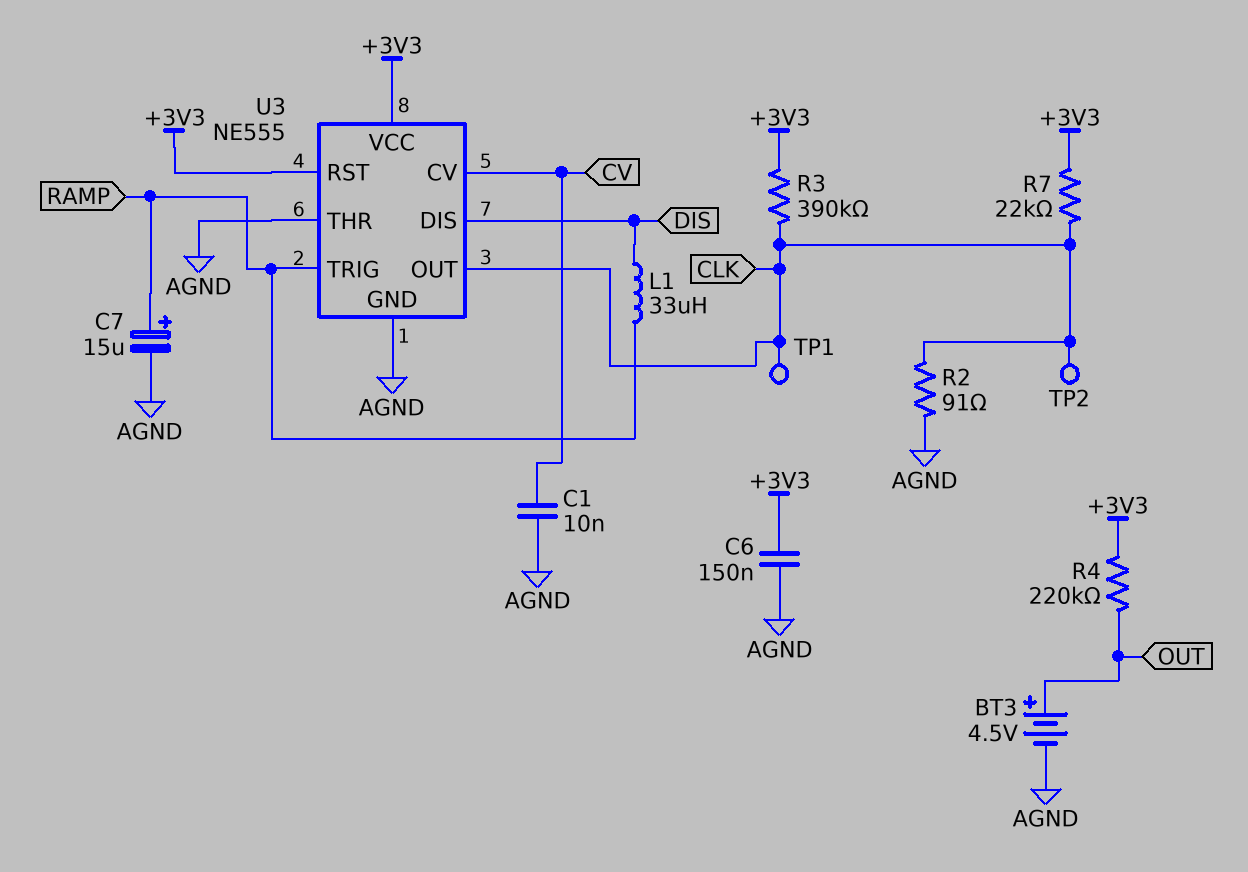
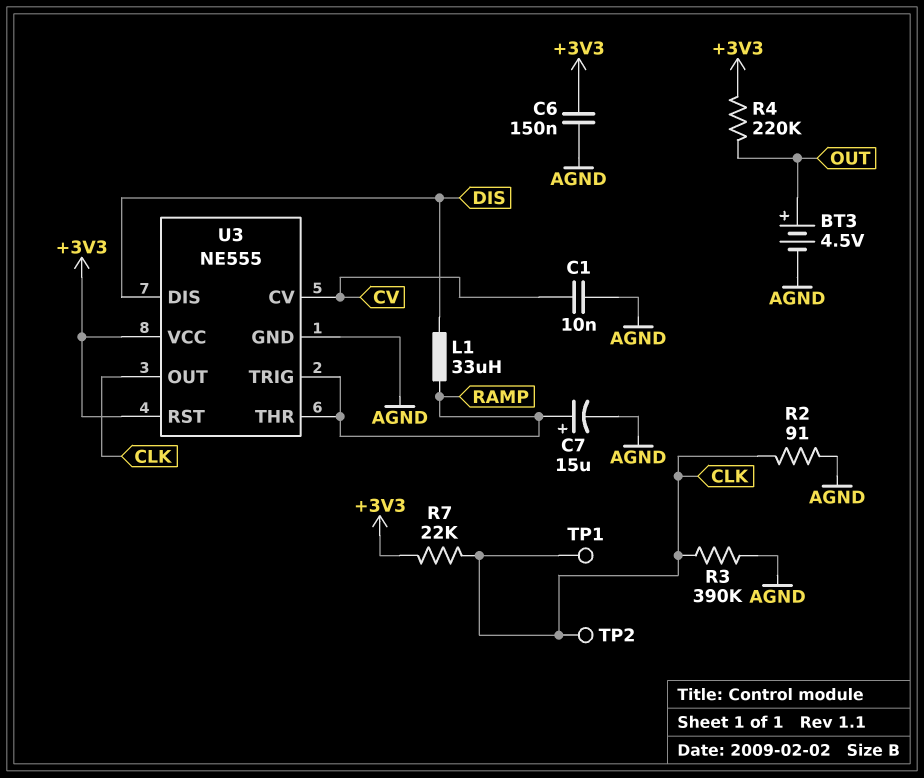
R3: 390k (+3V3, CLK) -> 390k (AGND, CLK)
U3 pin THR: AGND -> RAMP

